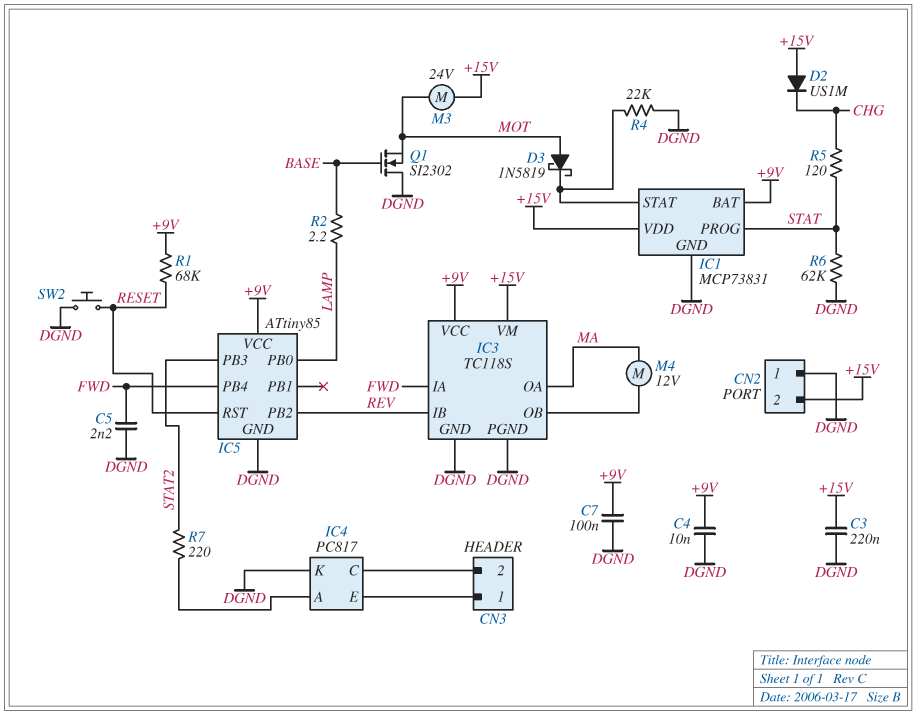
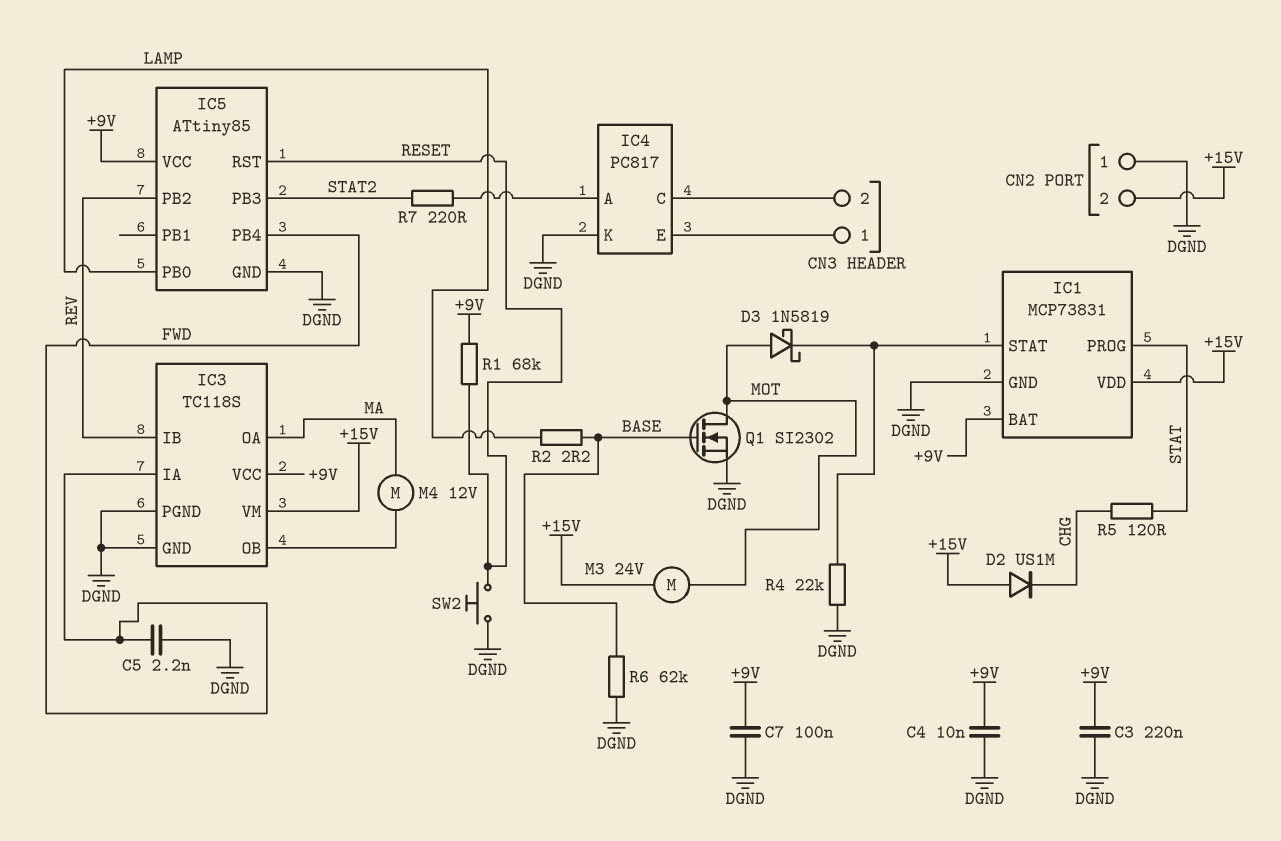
C3: 220nF (+15V, DGND) -> 220nF (+9V, DGND)
Q1: NMOS SI2302 (G BASE, D DGND, S MOT) -> NMOS SI2302 (G BASE, D MOT, S DGND)
R6: 62k (DGND, STAT) -> 62k (BASE, DGND)

